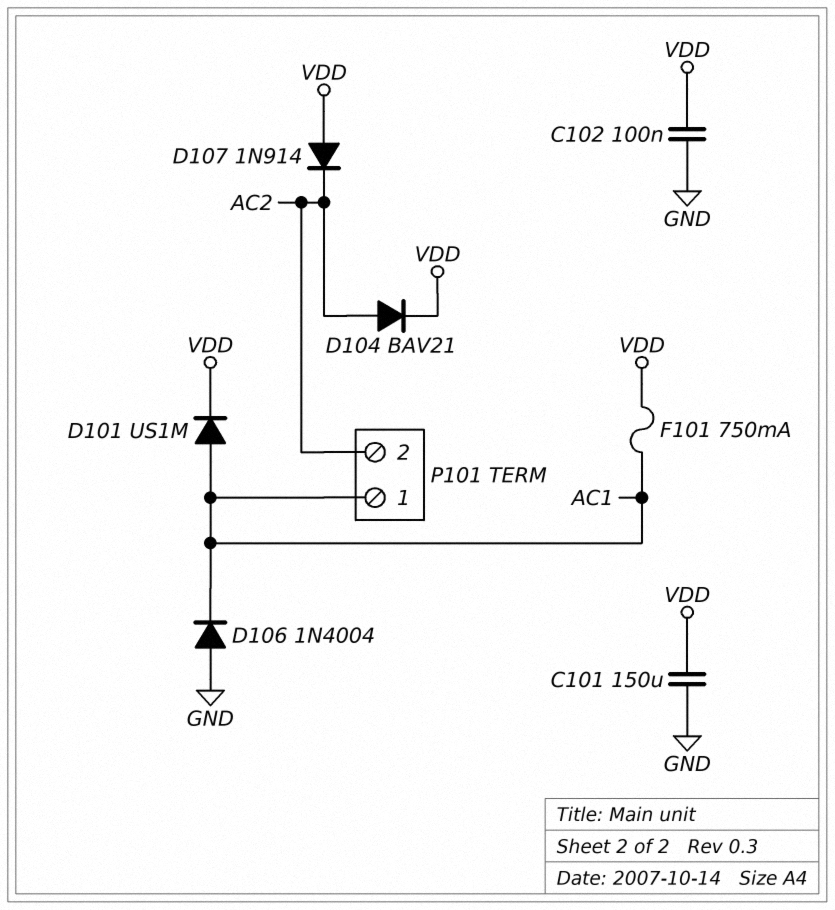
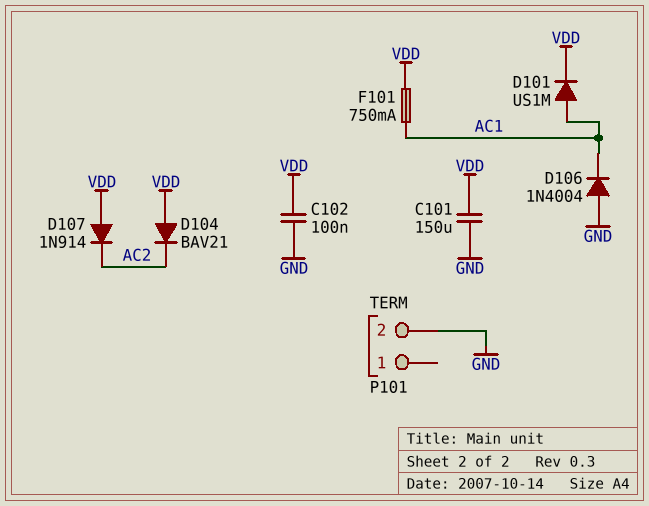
D104: diode BAV21 (A AC2, K VDD) -> diode BAV21 (A VDD, K AC2)
P101 pin 1: AC1 -> none
P101 pin 2: AC2 -> GND

